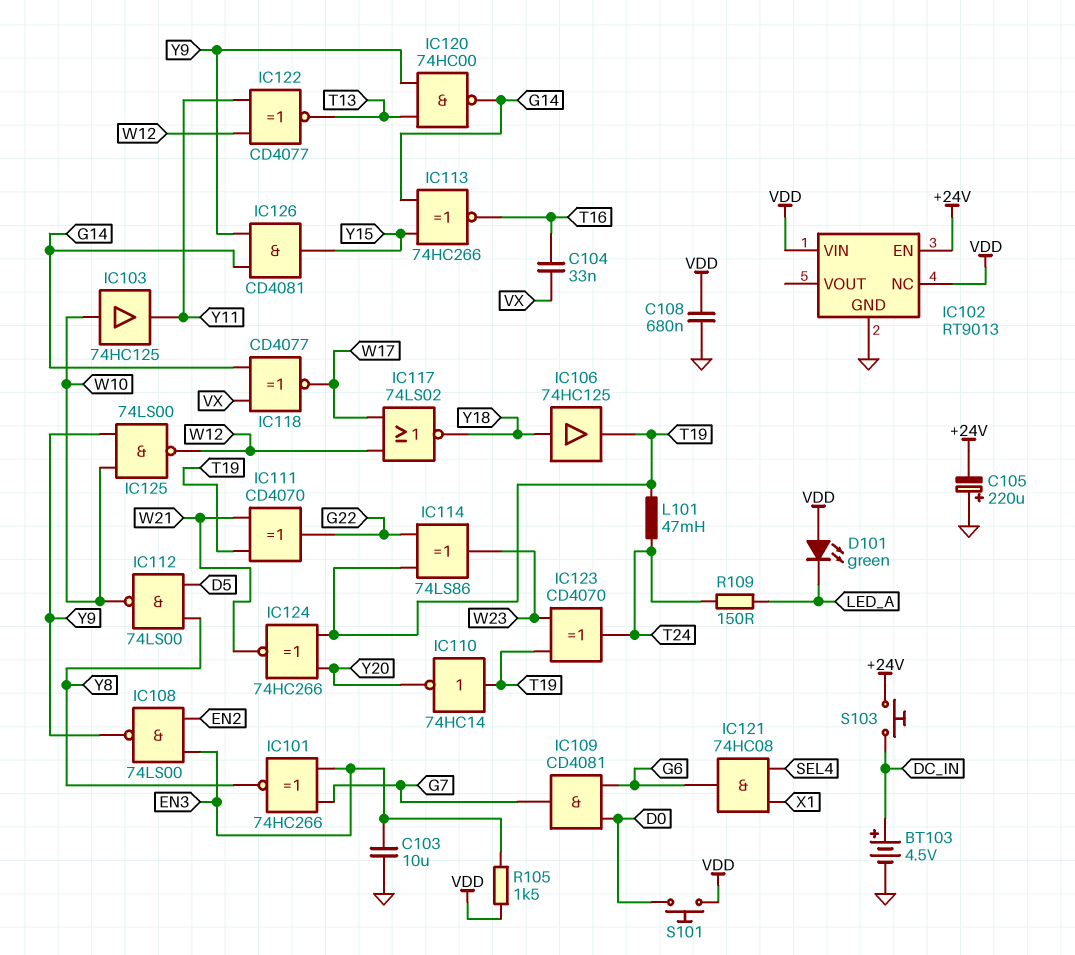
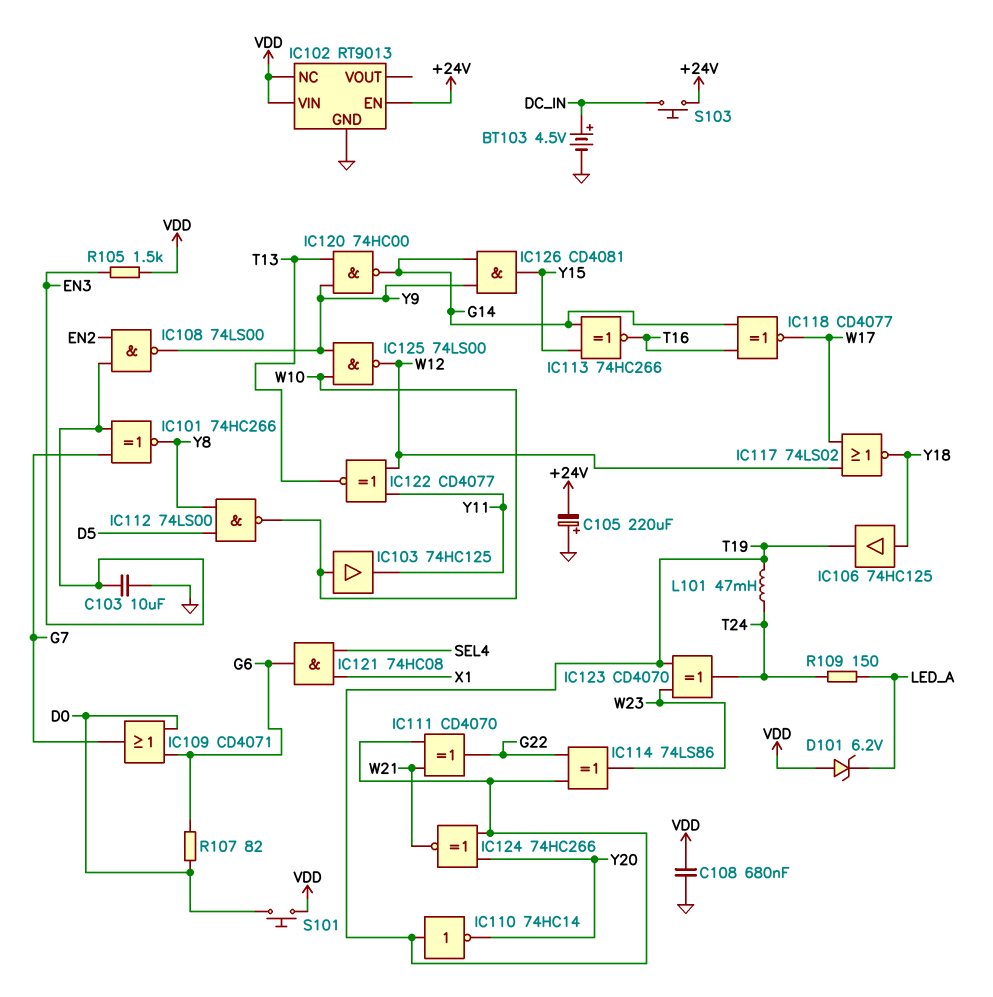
C104: 33nF (T16, VX) -> none
D101: LED green (A VDD, K LED_A) -> zener 6.2V (A VDD, K LED_A)
IC109: AND CD4081 (in D0, in G6, out G7) -> OR CD4071 (in D0, in G6, out G7)
IC118: XNOR CD4077 (in G14, in VX, out W17) -> XNOR CD4077 (in G14, in T16, out W17)
R107: none -> 82 (D0, G6)

